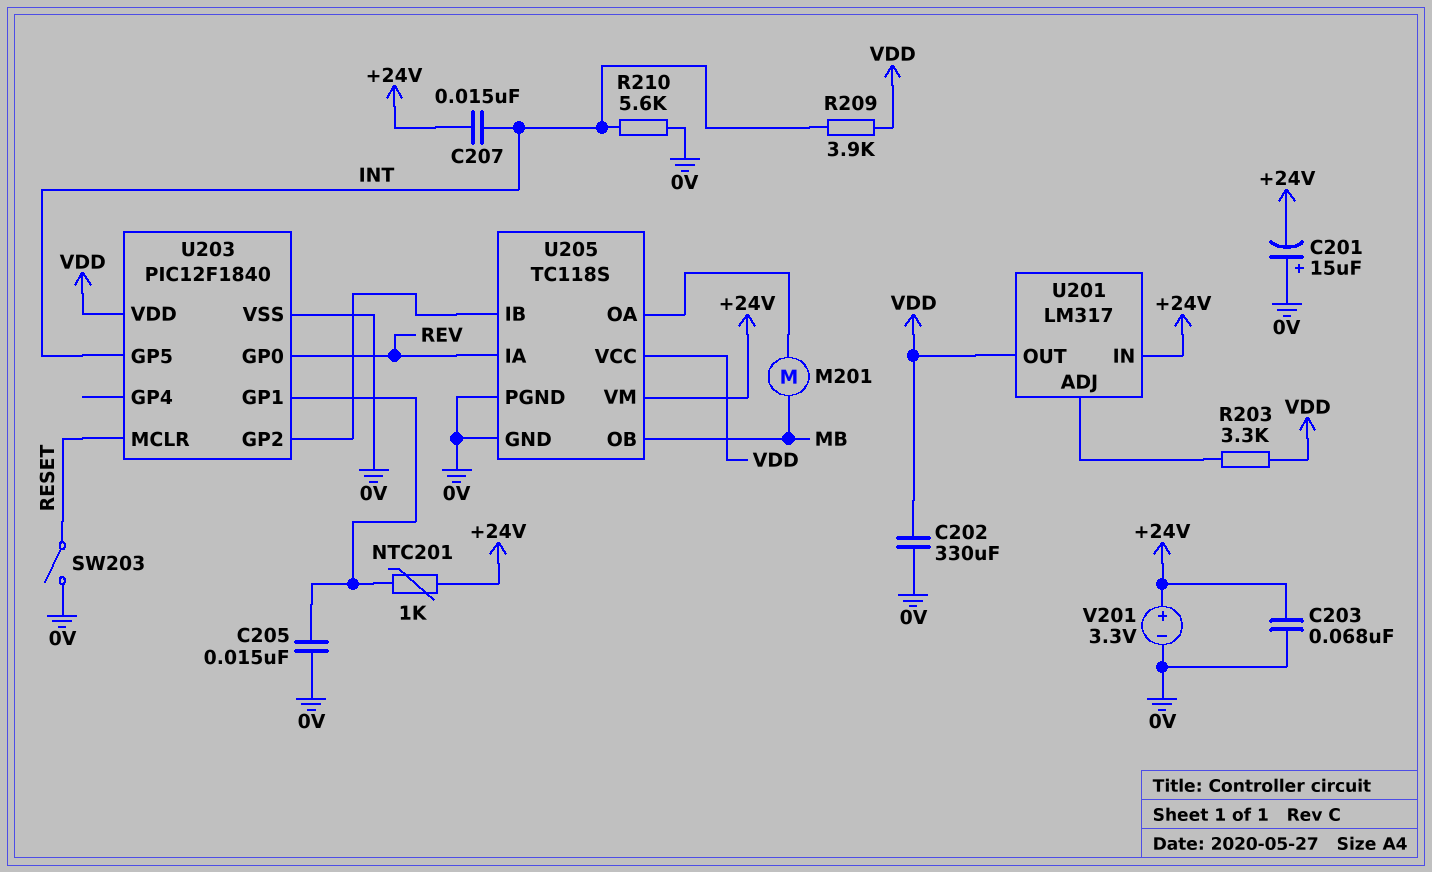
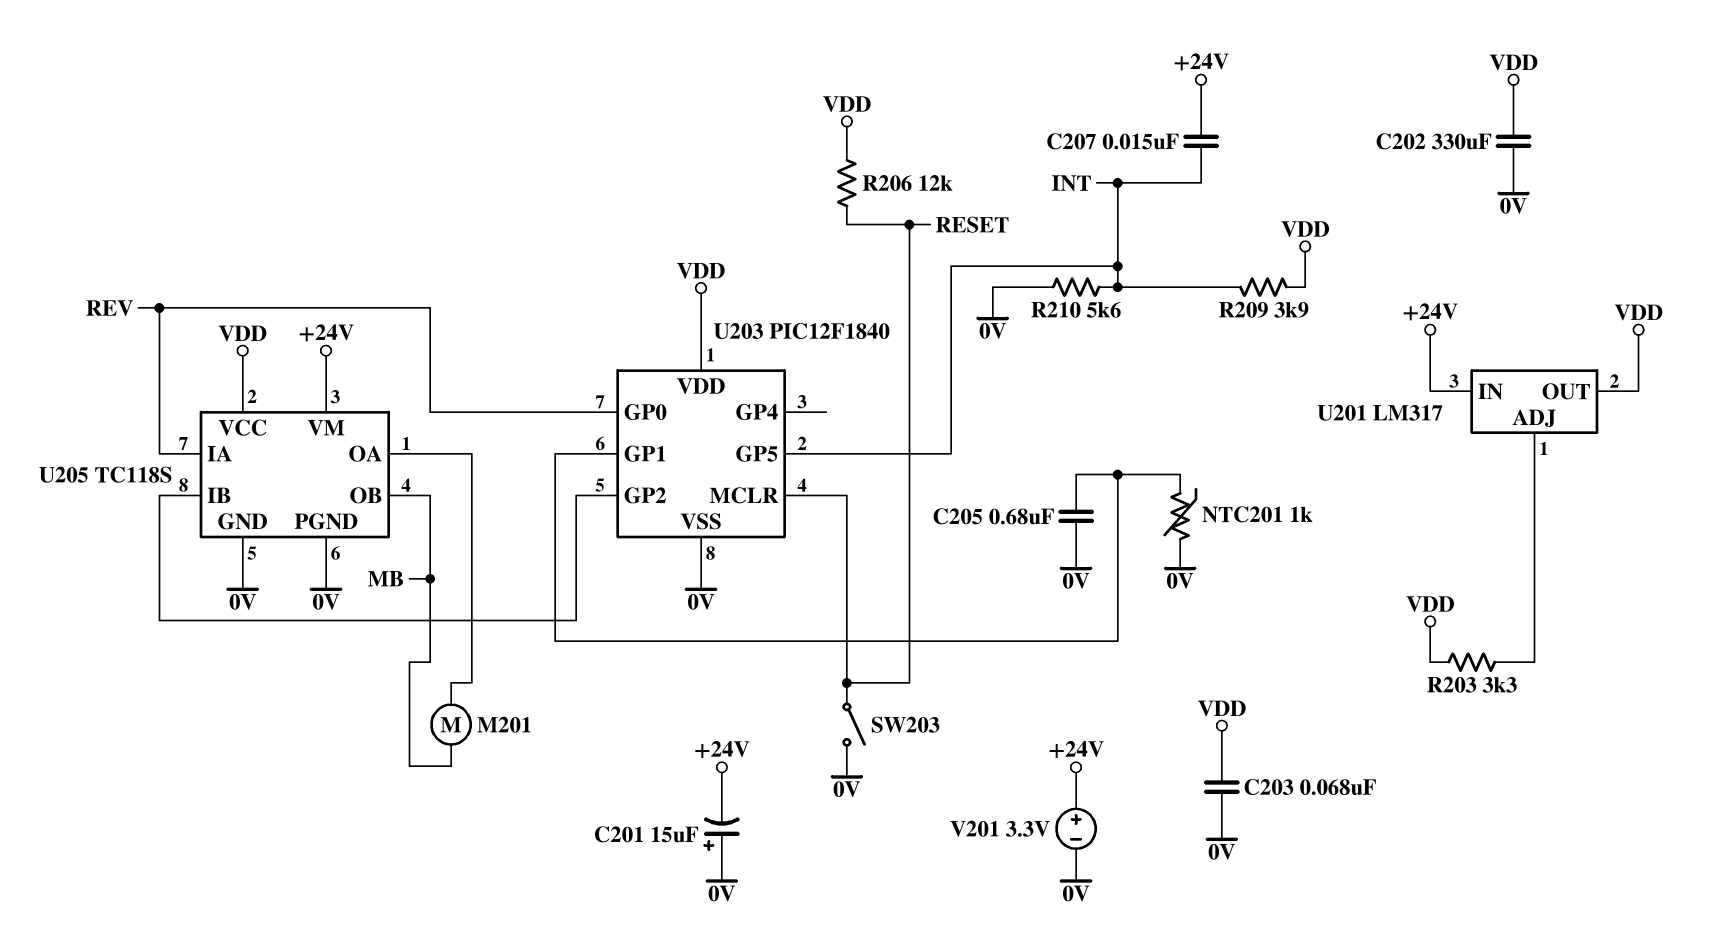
C203: 68nF (+24V, 0V) -> 68nF (0V, VDD)
C205: 15nF (0V, U203/GP1) -> 680nF (0V, U203/GP1)
NTC201: 1k (+24V, U203/GP1) -> 1k (0V, U203/GP1)
R206: none -> 12k (RESET, VDD)

